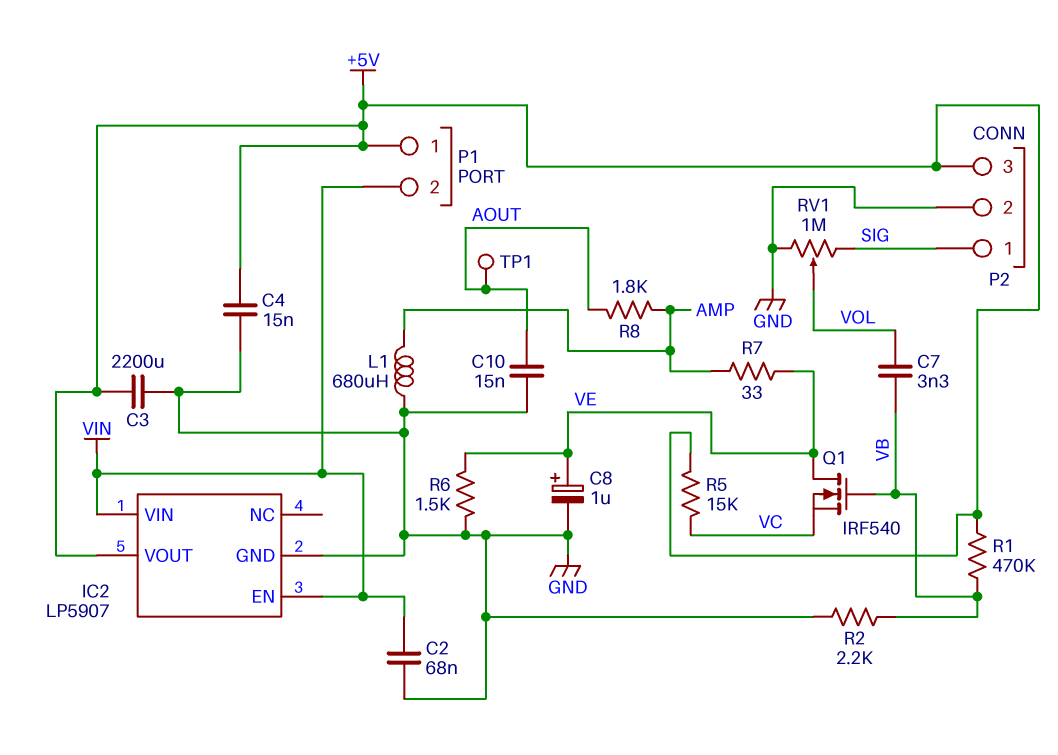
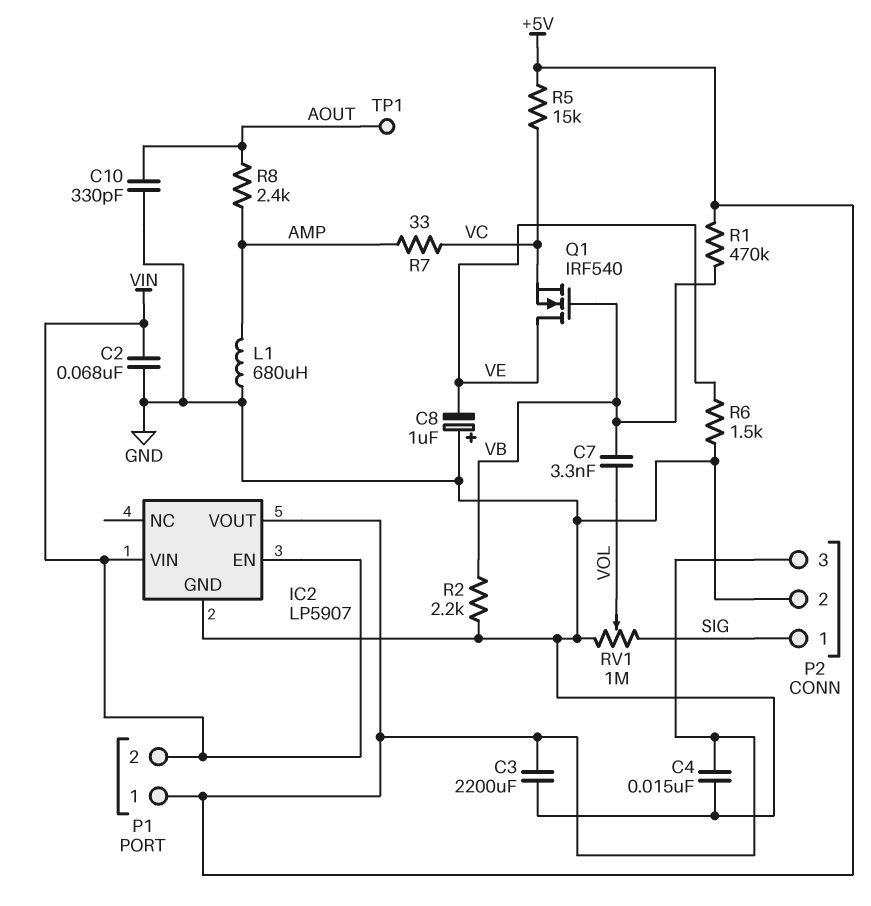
C8: 1uF (plus VE, minus GND) -> 1uF (plus GND, minus VE)
C10: 15nF (AOUT, GND) -> 330pF (AOUT, GND)
R7: 33 (AMP, VE) -> 33 (AMP, VC)
R8: 1.8k (AMP, AOUT) -> 2.4k (AMP, AOUT)

